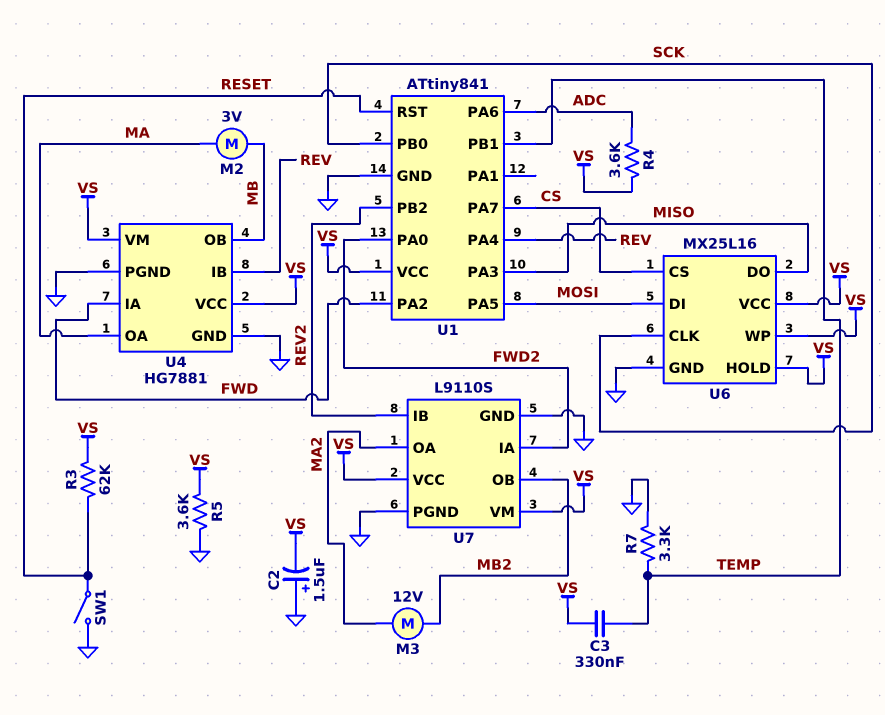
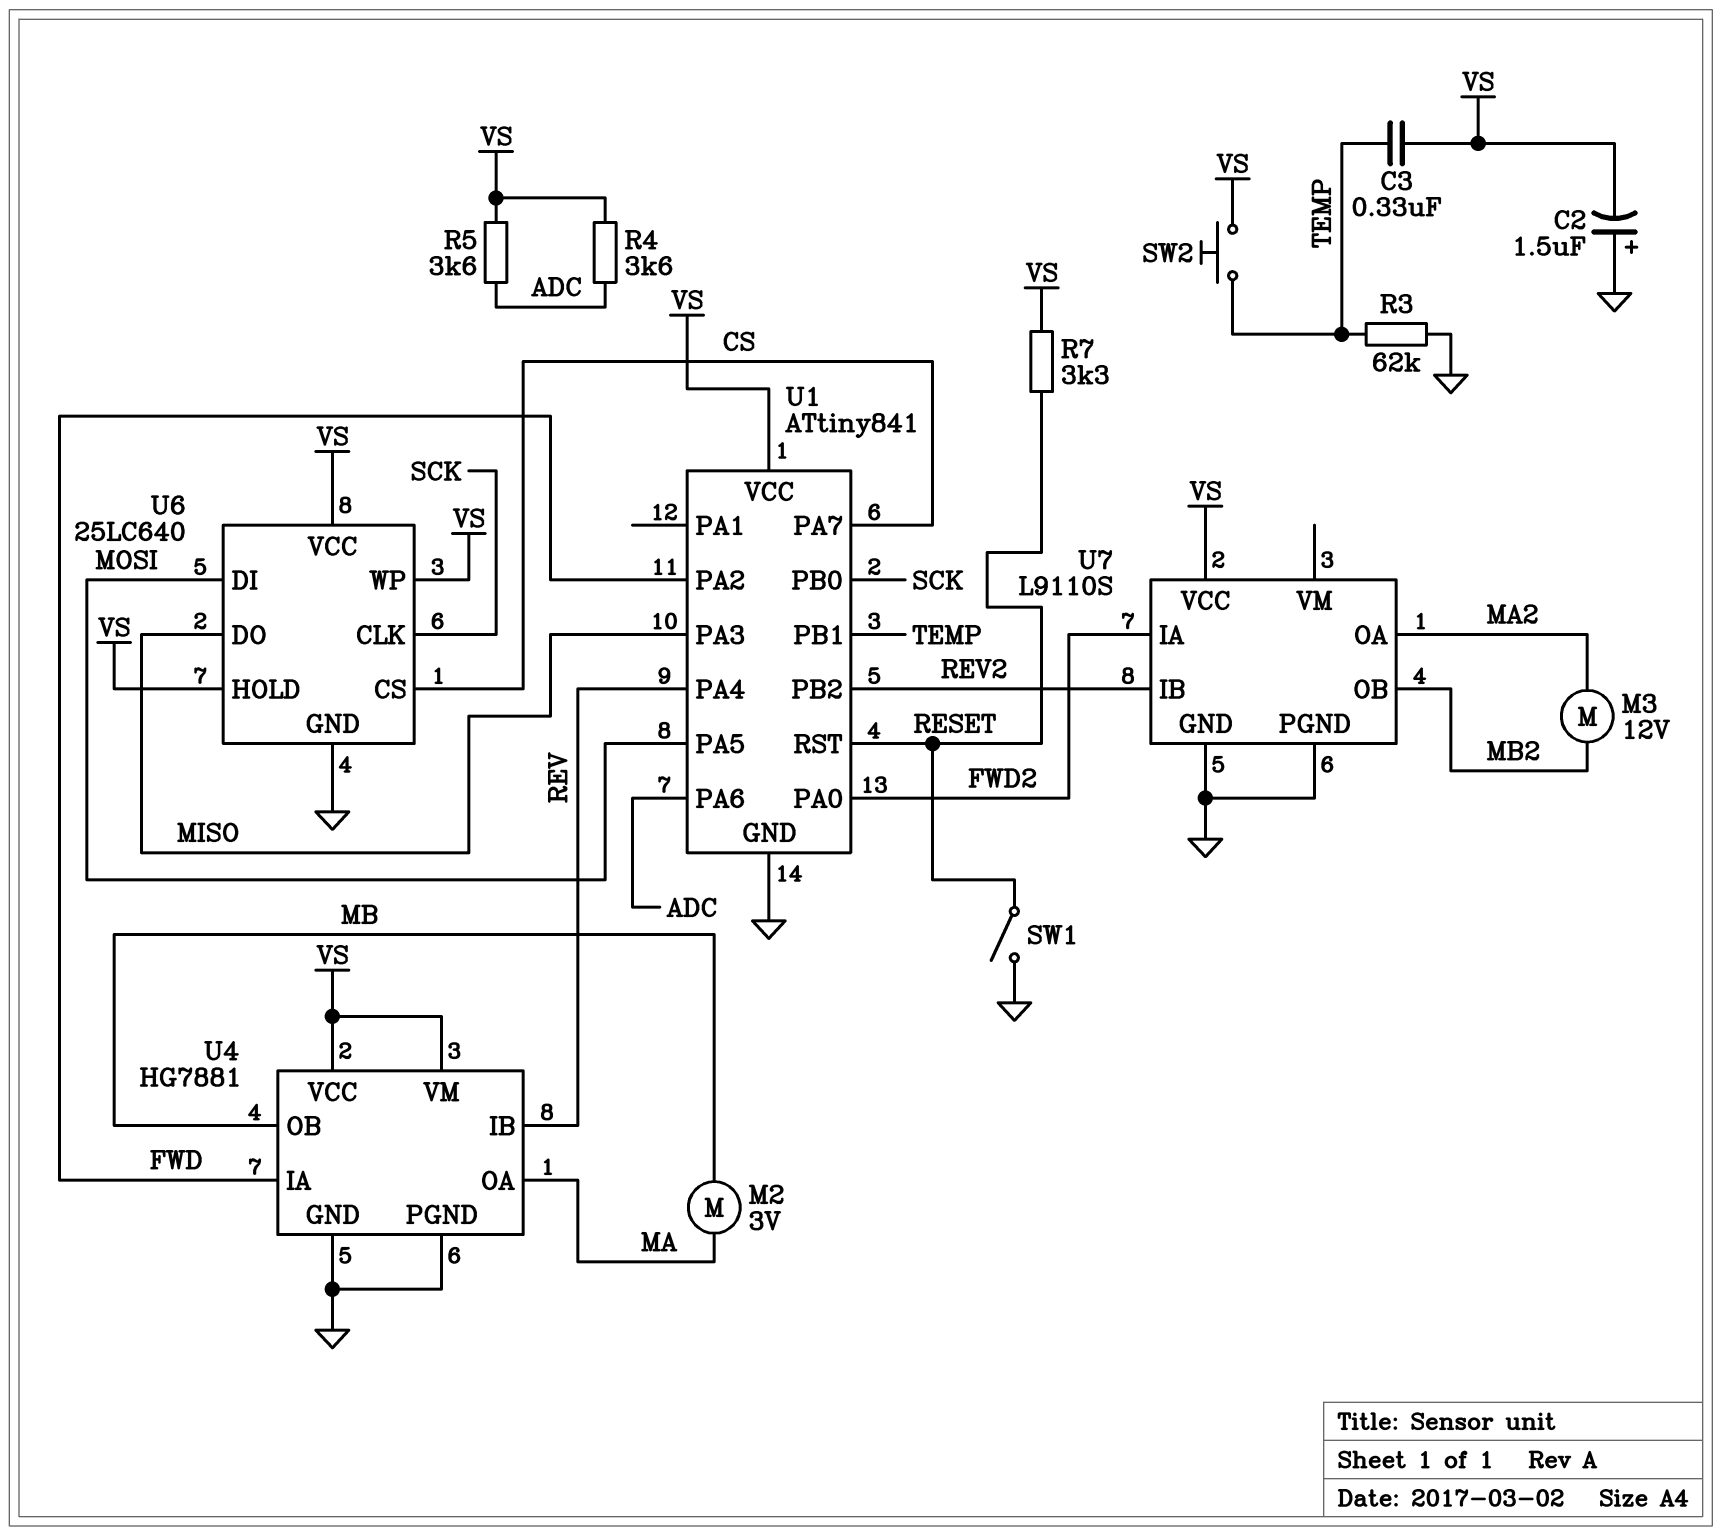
R3: 62k (RESET, VS) -> 62k (GND, TEMP)
R5: 3.6k (GND, VS) -> 3.6k (ADC, VS)
R7: 3.3k (GND, TEMP) -> 3.3k (RESET, VS)
SW2: none -> button (TEMP, VS)
U6: MX25L16 -> 25LC640
U7 pin VM: VS -> none

